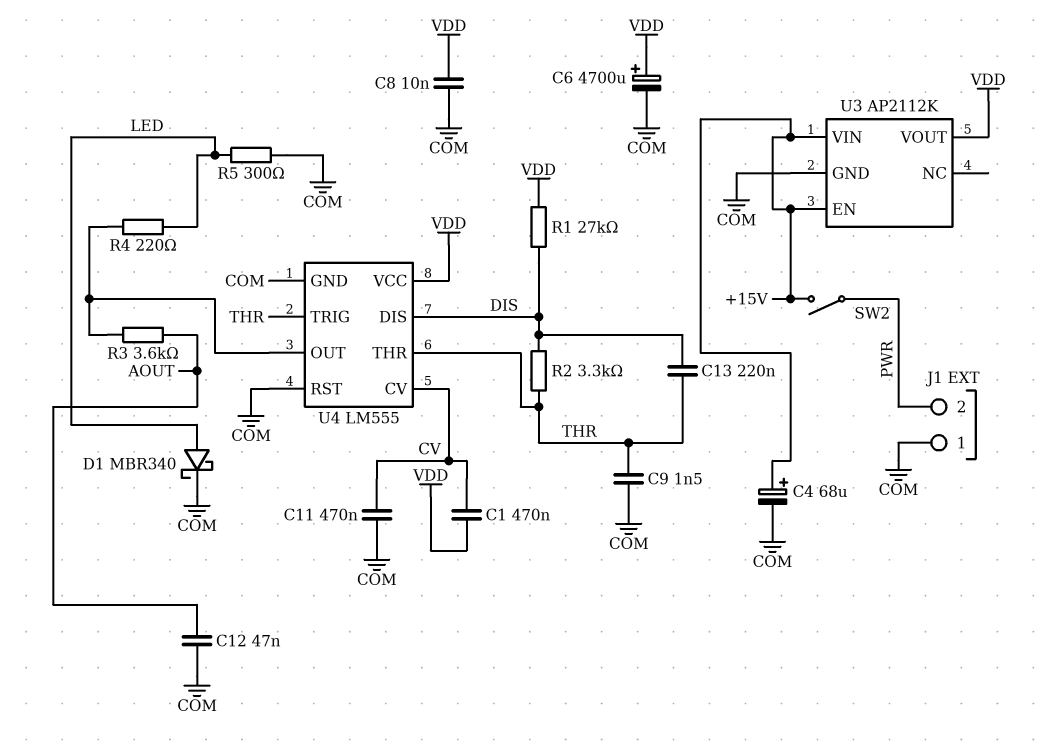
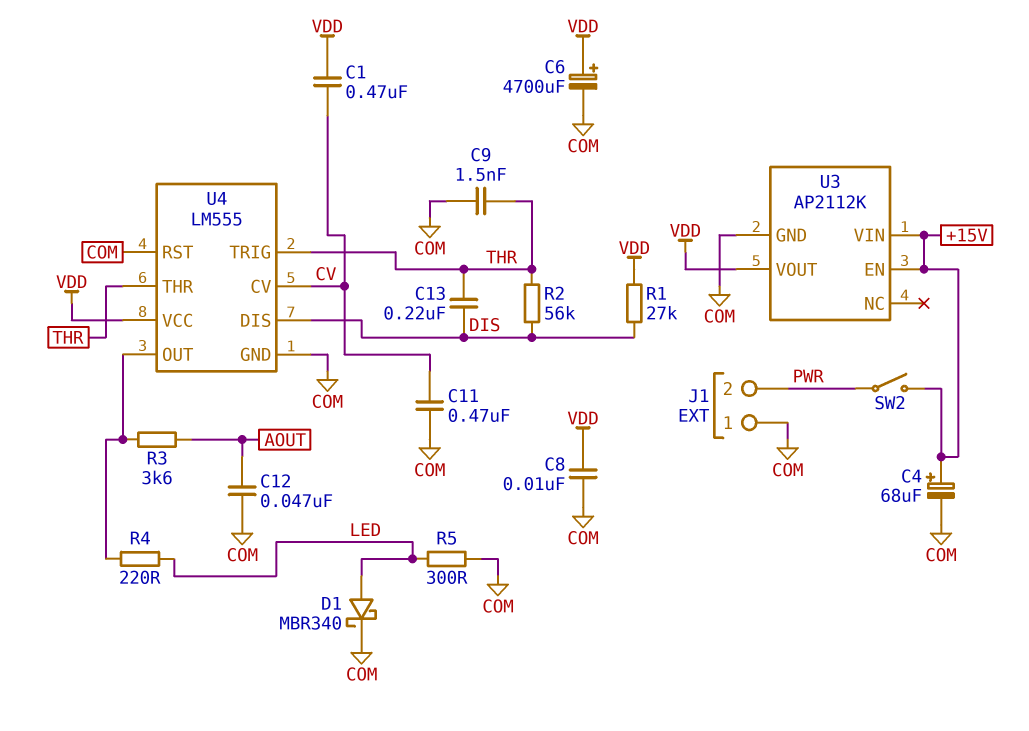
R2: 3.3k (DIS, THR) -> 56k (DIS, THR)

